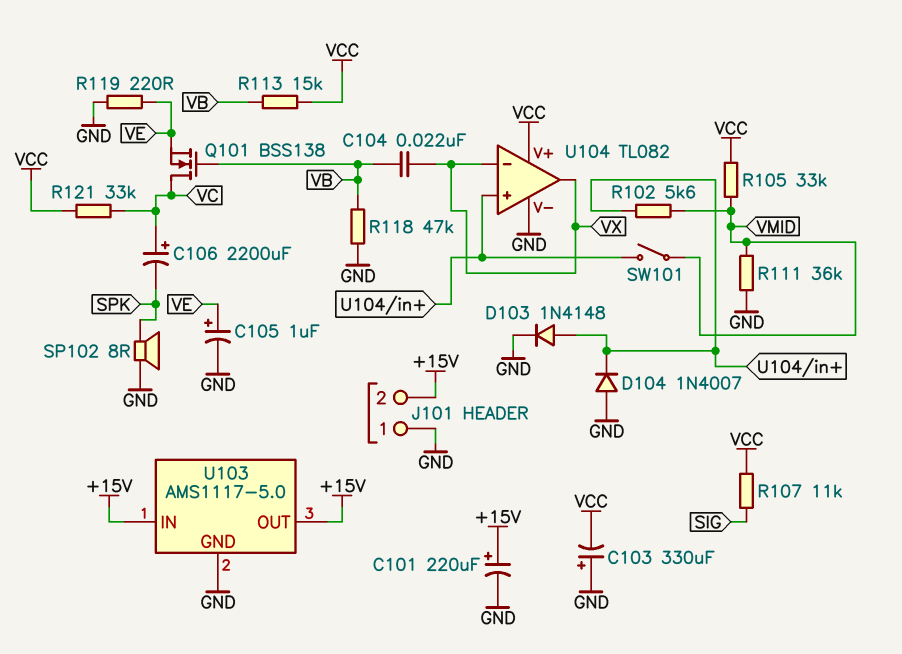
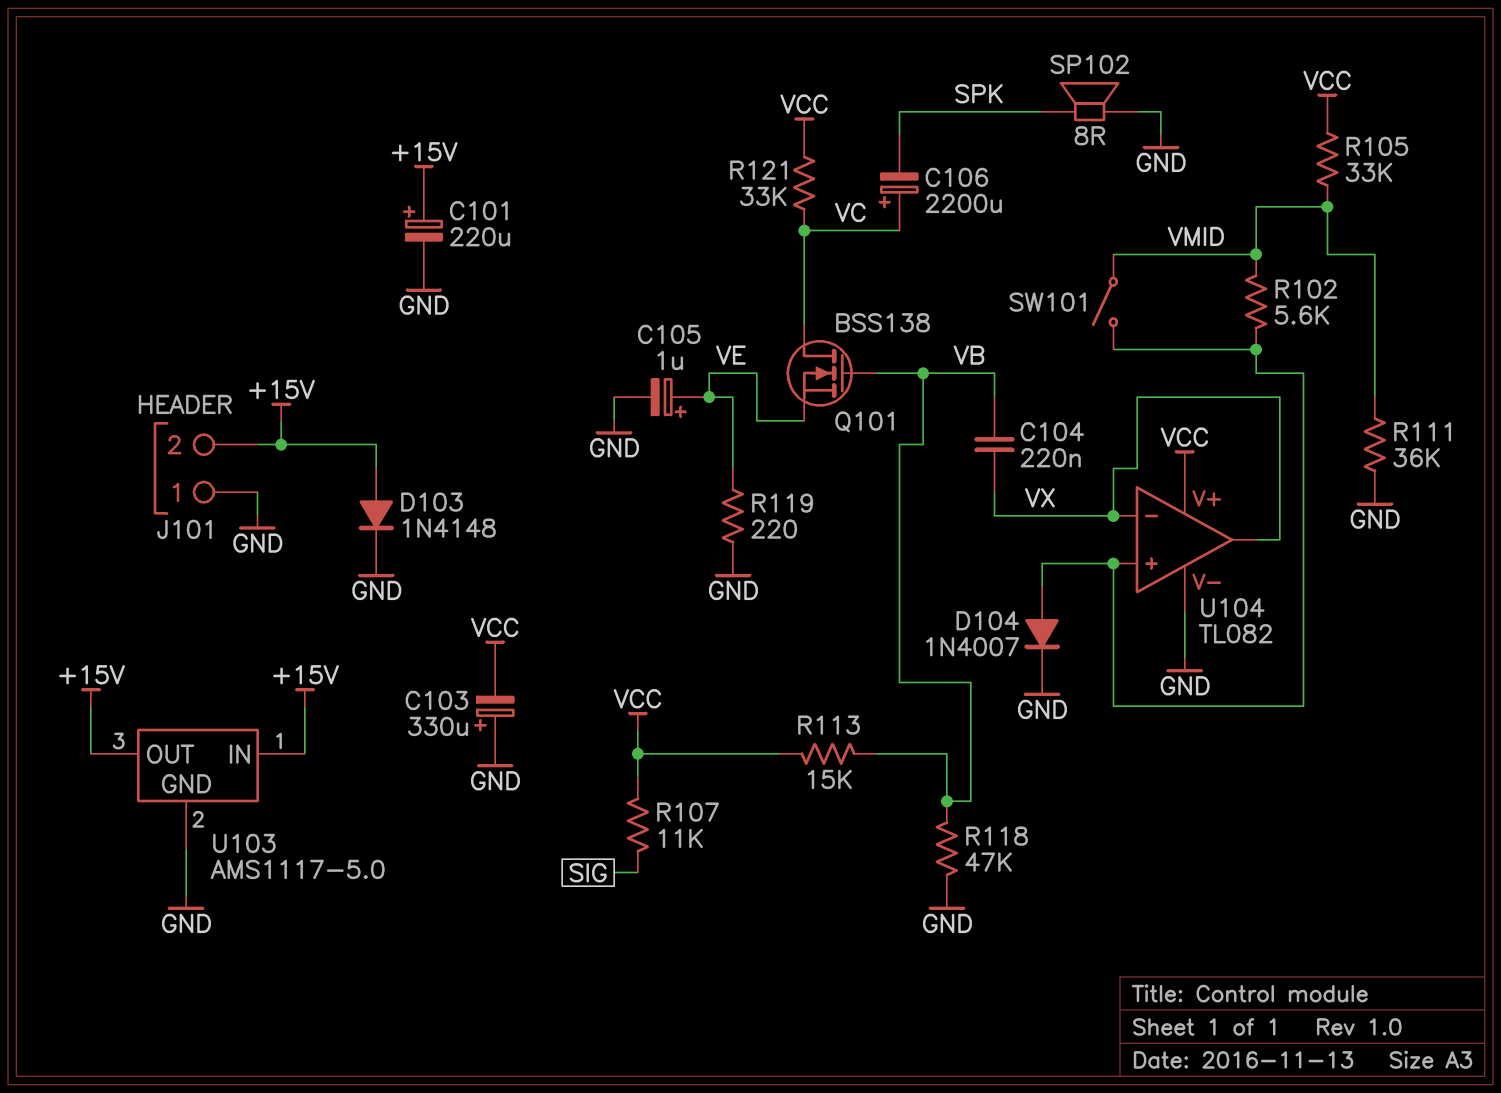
C104: 22nF (VB, VX) -> 220nF (VB, VX)
D103: diode 1N4148 (A U104/in+, K GND) -> diode 1N4148 (A +15V, K GND)
D104: diode 1N4007 (A GND, K U104/in+) -> diode 1N4007 (A U104/in+, K GND)

